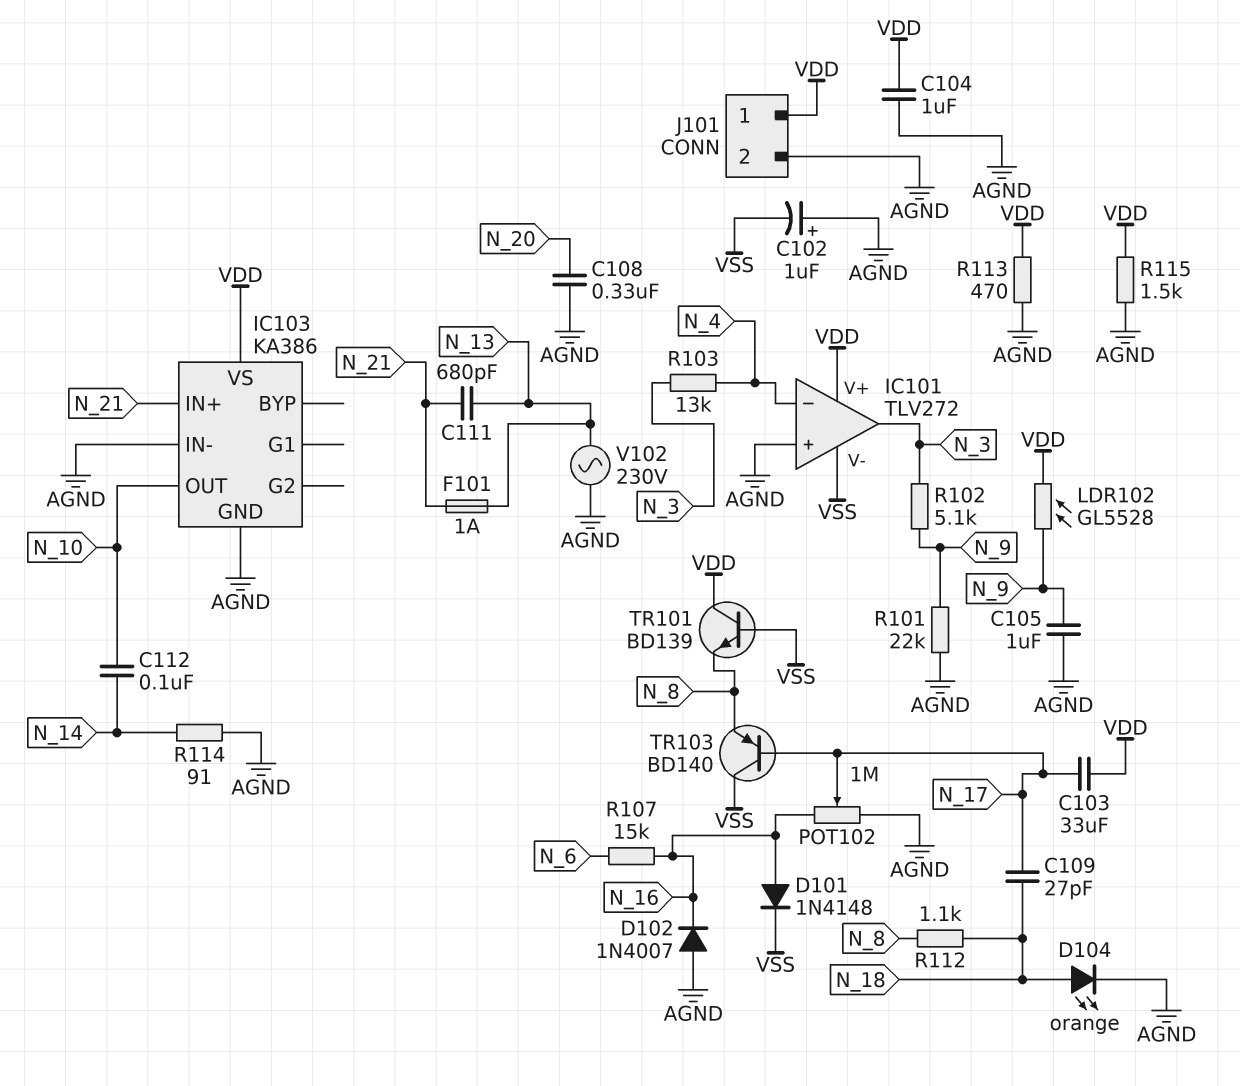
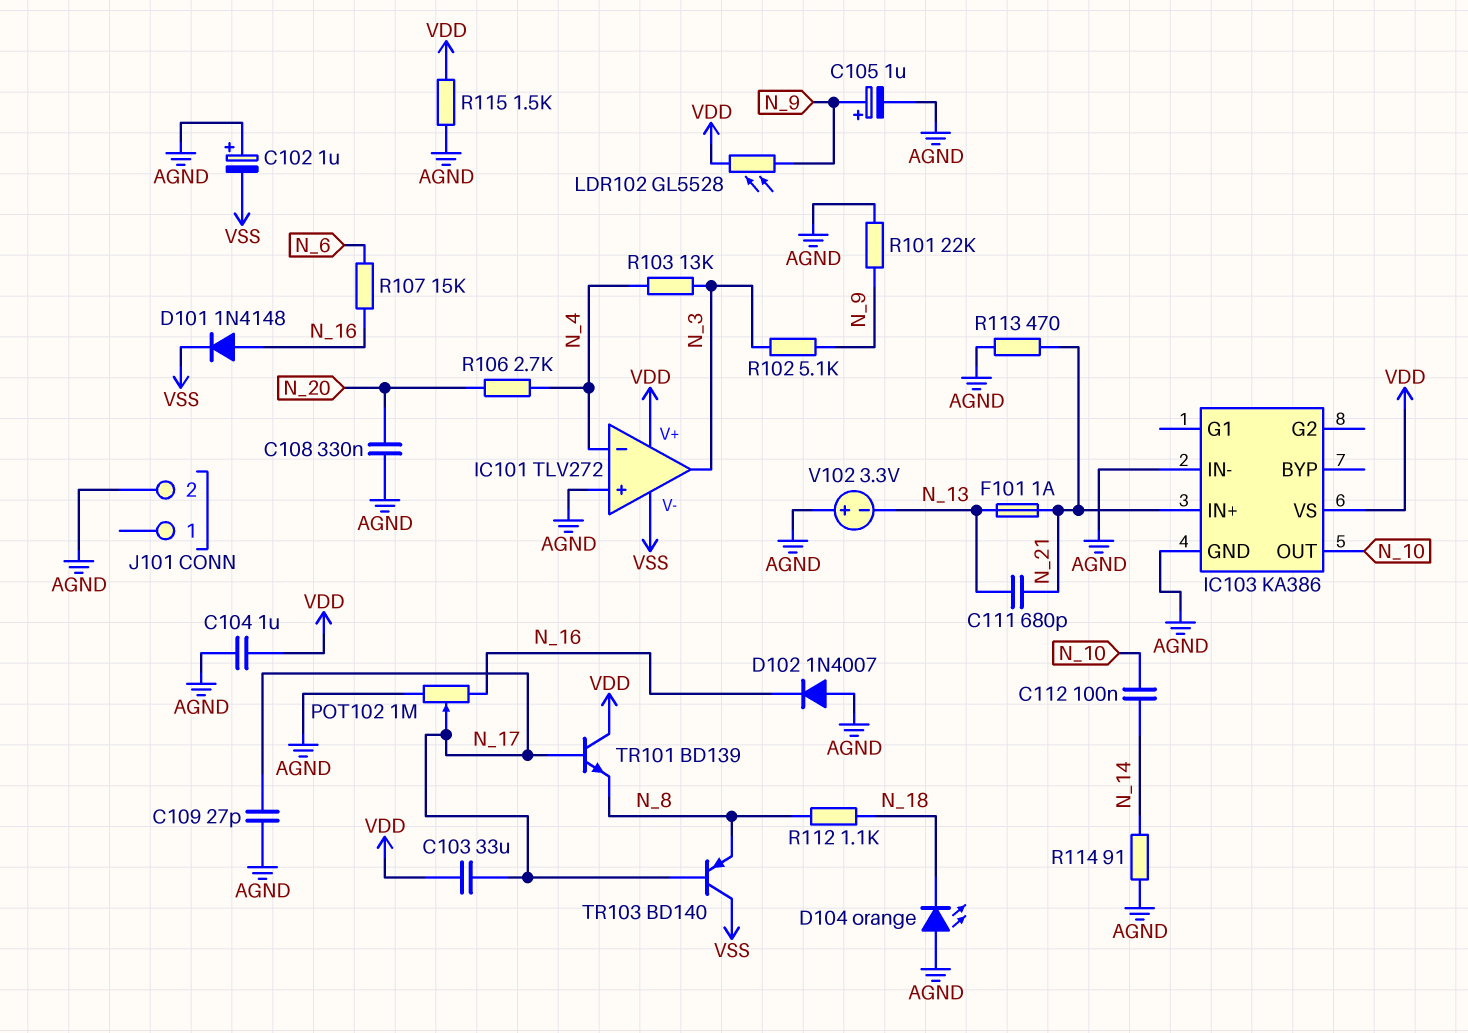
C105: 1uF (AGND, N_9) -> 1uF (plus N_9, minus AGND)
C109: 27pF (N_17, N_18) -> 27pF (AGND, N_17)
D104: LED orange (A N_18, K AGND) -> LED orange (A AGND, K N_18)
J101 pin 1: VDD -> none
R106: none -> 2.7k (N_4, N_20)
R113: 470 (AGND, VDD) -> 470 (AGND, N_21)
TR101: NPN BD139 (B VSS, C VDD, E N_8) -> NPN BD139 (B N_17, C VDD, E N_8)
V102: AC 230V (AGND, N_13) -> 3.3V (plus AGND, minus N_13)

